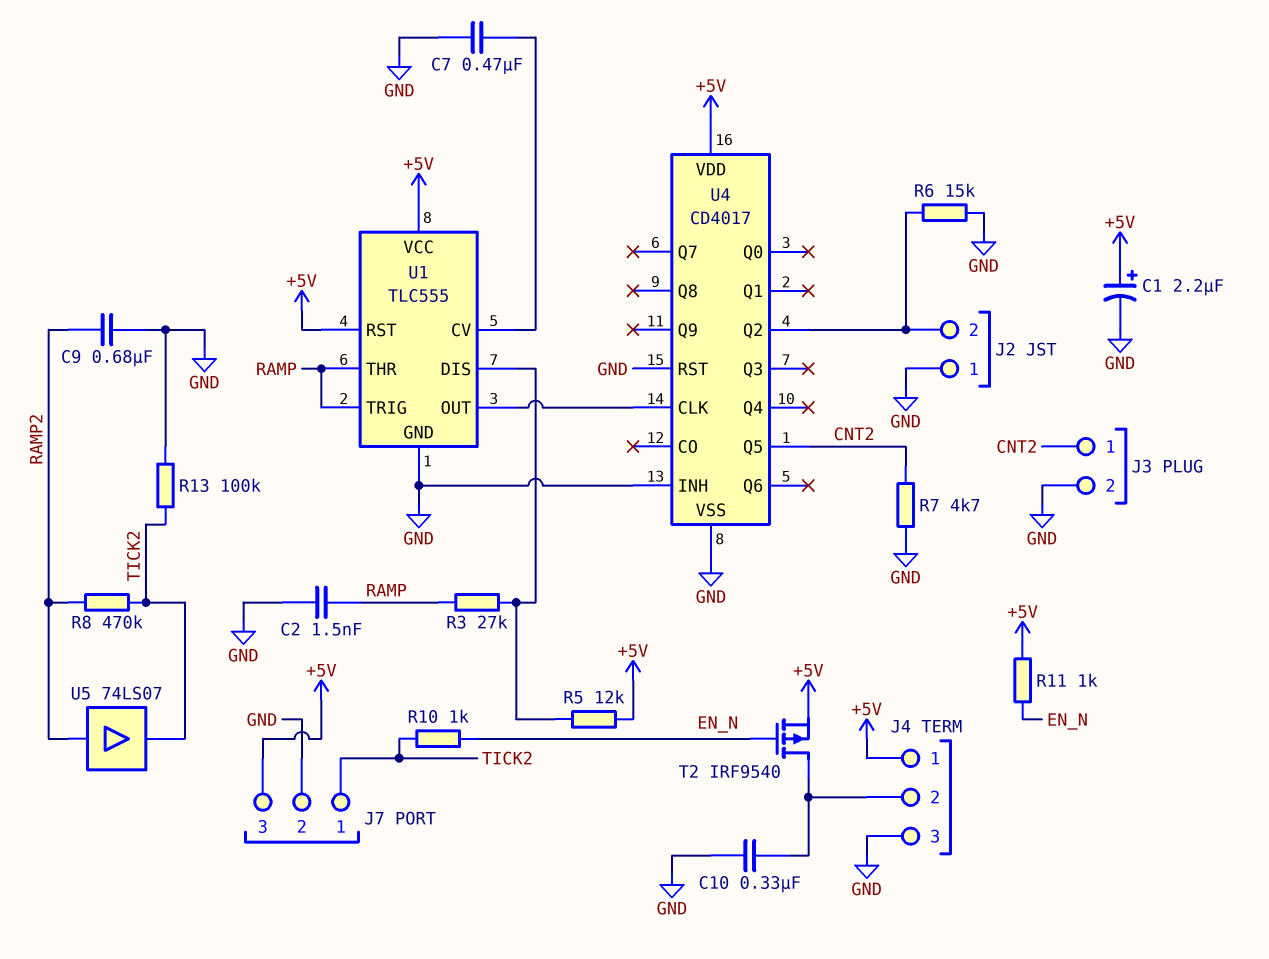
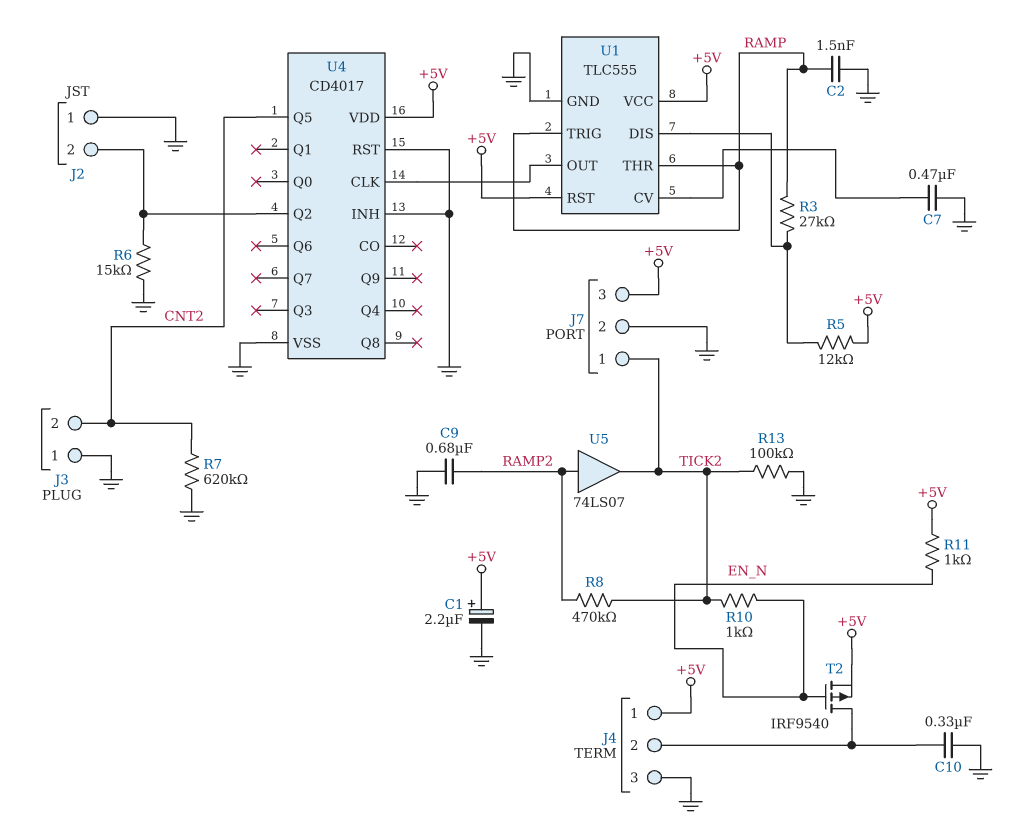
J3 pin 1: CNT2 -> GND
J3 pin 2: GND -> CNT2
R7: 4.7k (CNT2, GND) -> 620k (CNT2, GND)

